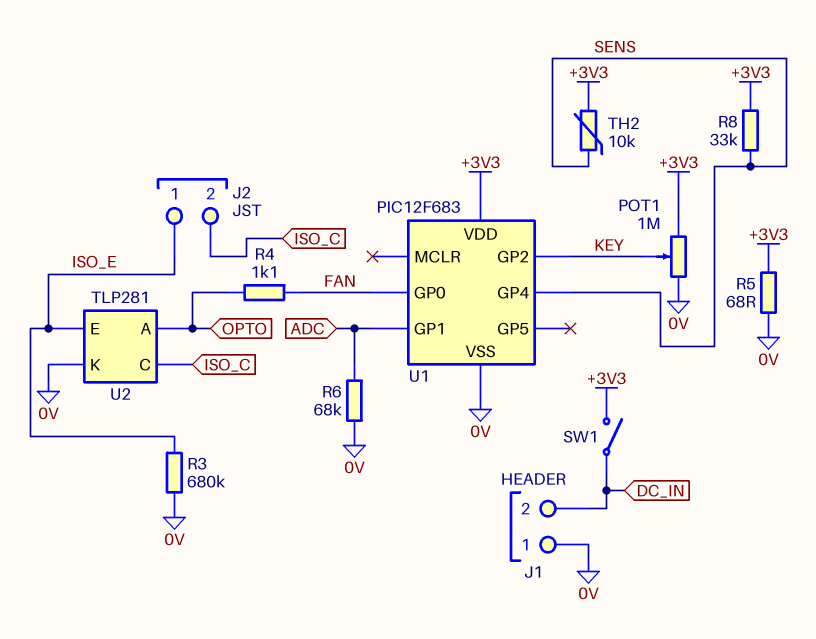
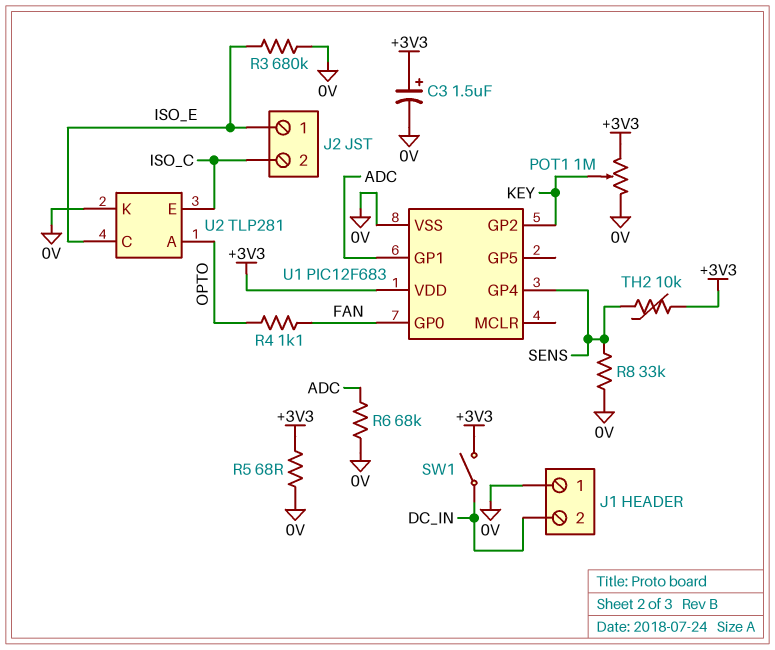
C3: none -> 1.5uF (plus +3V3, minus 0V)
R8: 33k (+3V3, SENS) -> 33k (0V, SENS)
U2 pin C: ISO_C -> ISO_E
U2 pin E: ISO_E -> ISO_C

